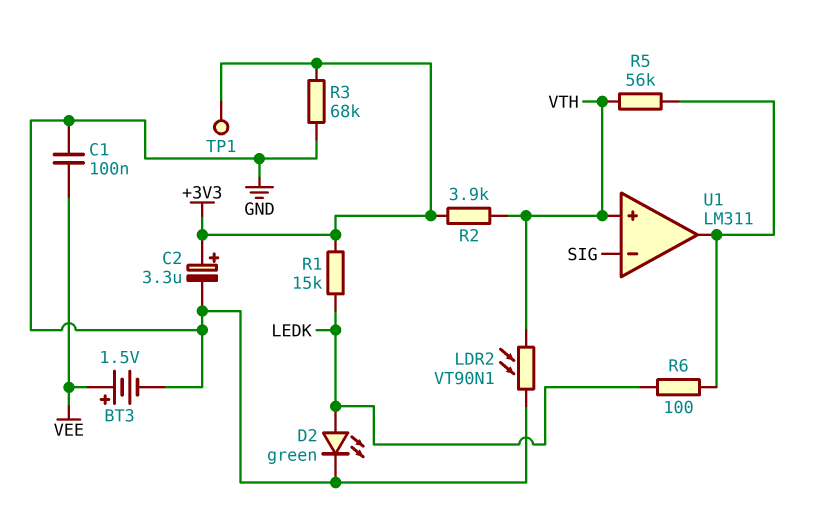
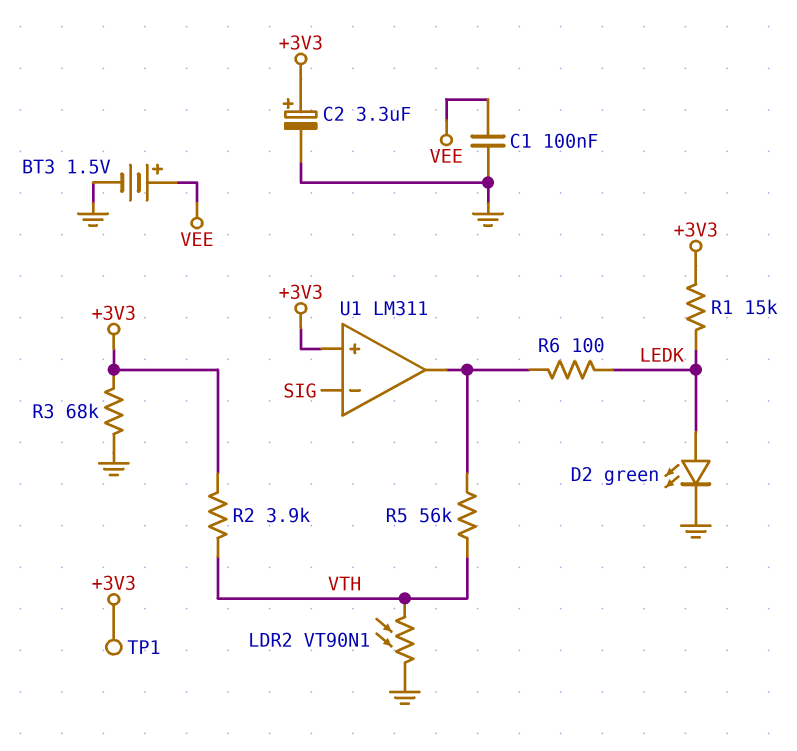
U1 pin in+: VTH -> +3V3

